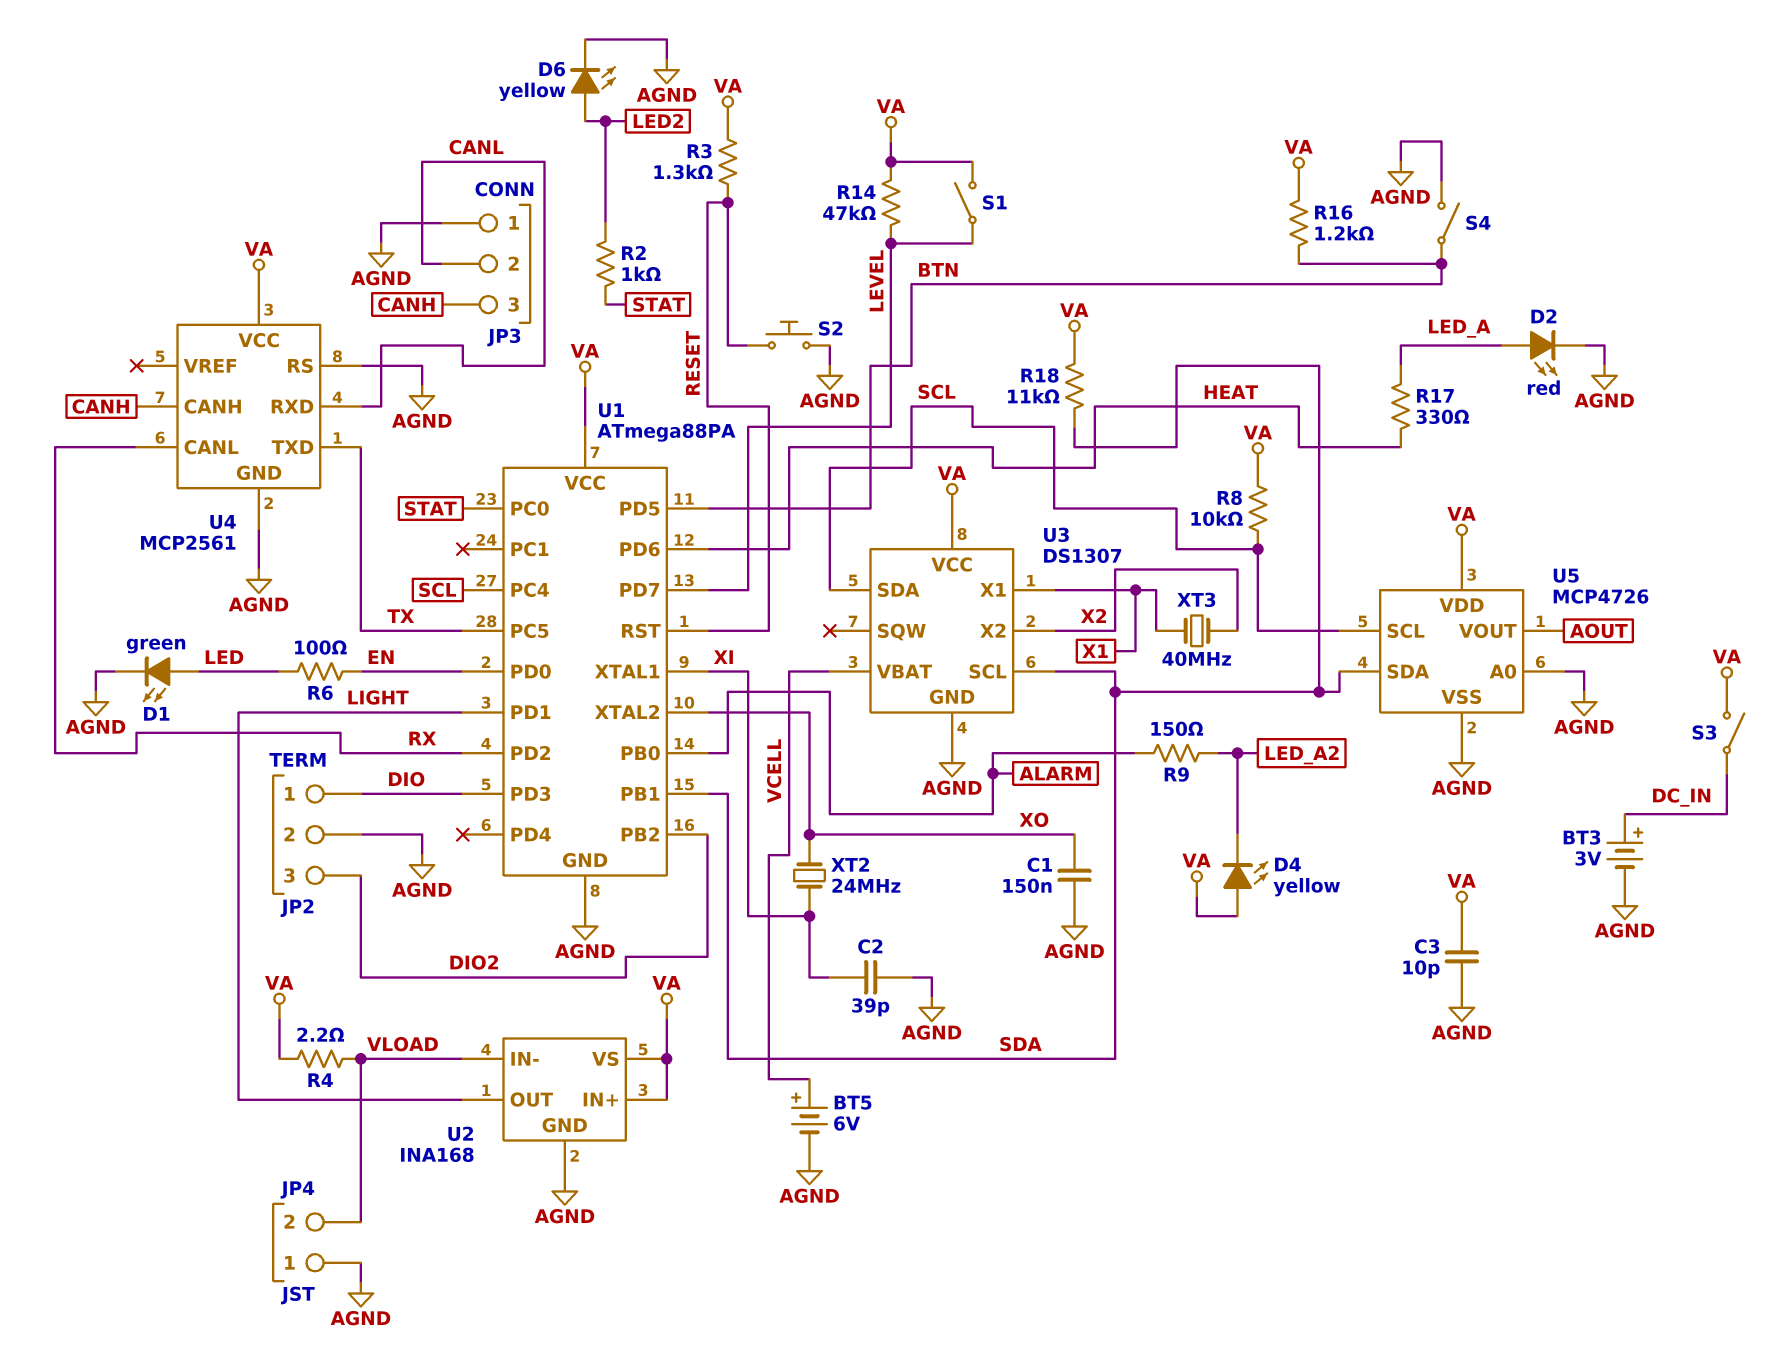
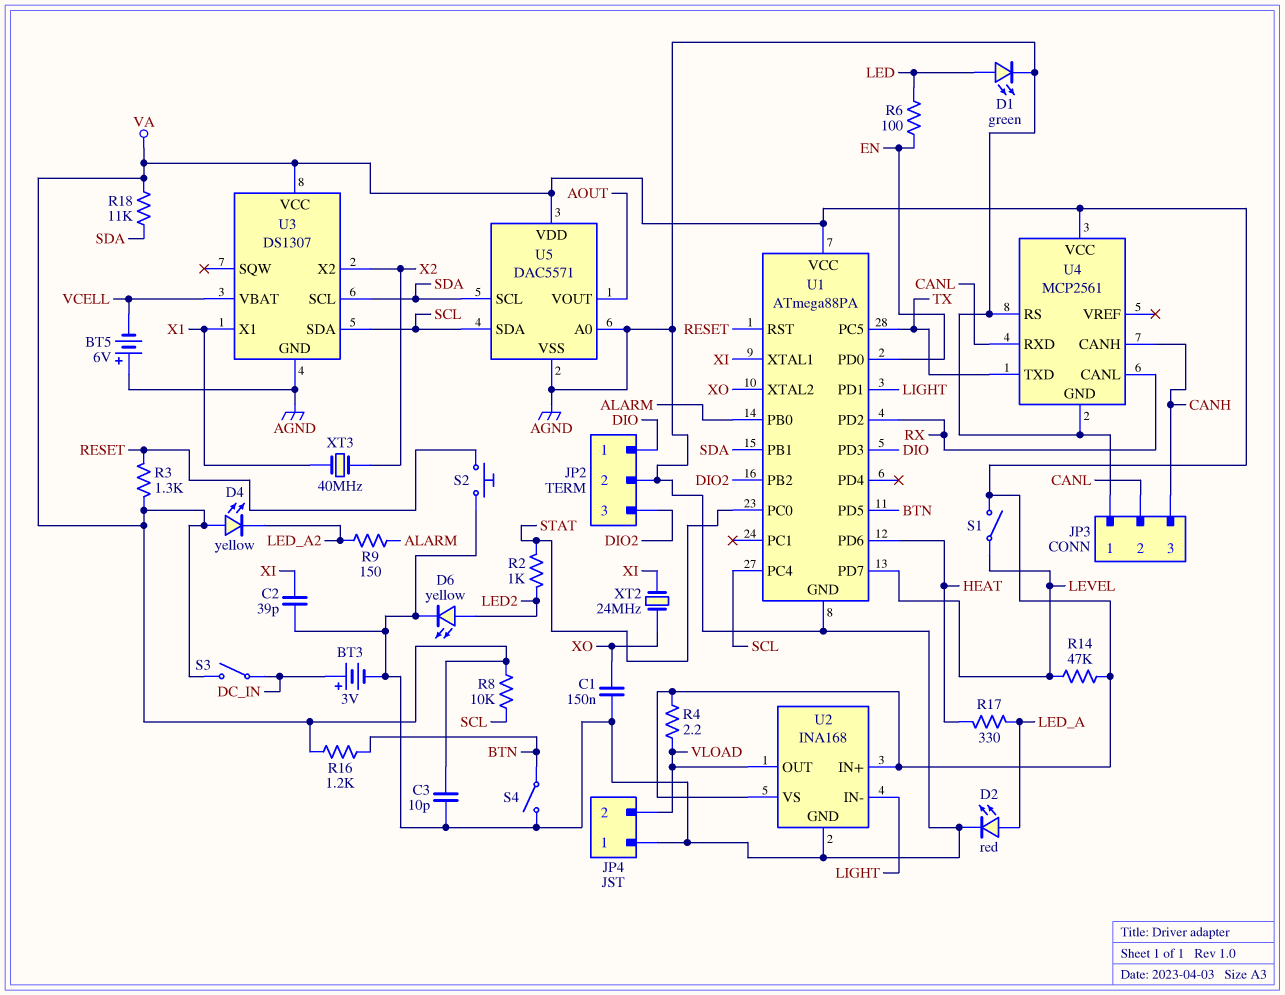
BT5: 6V (plus VCELL, minus AGND) -> 6V (plus AGND, minus VCELL)
U2 pin IN-: VLOAD -> LIGHT
U2 pin OUT: LIGHT -> VLOAD
U5: MCP4726 -> DAC5571
U5 pin SCL: SCL -> SDA
U5 pin SDA: SDA -> SCL

